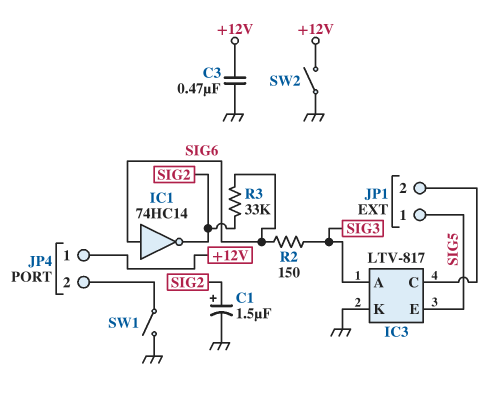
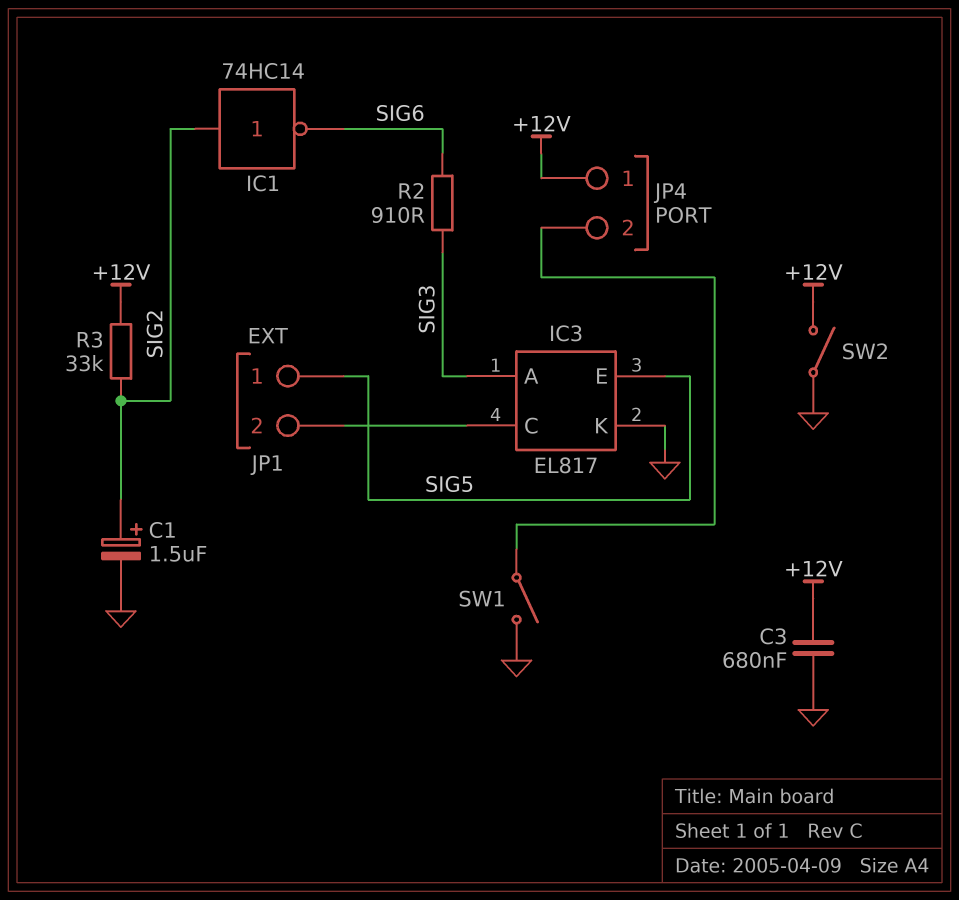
C3: 470nF (+12V, GND) -> 680nF (+12V, GND)
IC1: NOT 74HC14 (in SIG6, out SIG2) -> NOT 74HC14 (in SIG2, out SIG6)
IC3: LTV-817 -> EL817
R2: 150 (SIG3, SIG6) -> 910 (SIG3, SIG6)
R3: 33k (SIG2, SIG6) -> 33k (+12V, SIG2)

